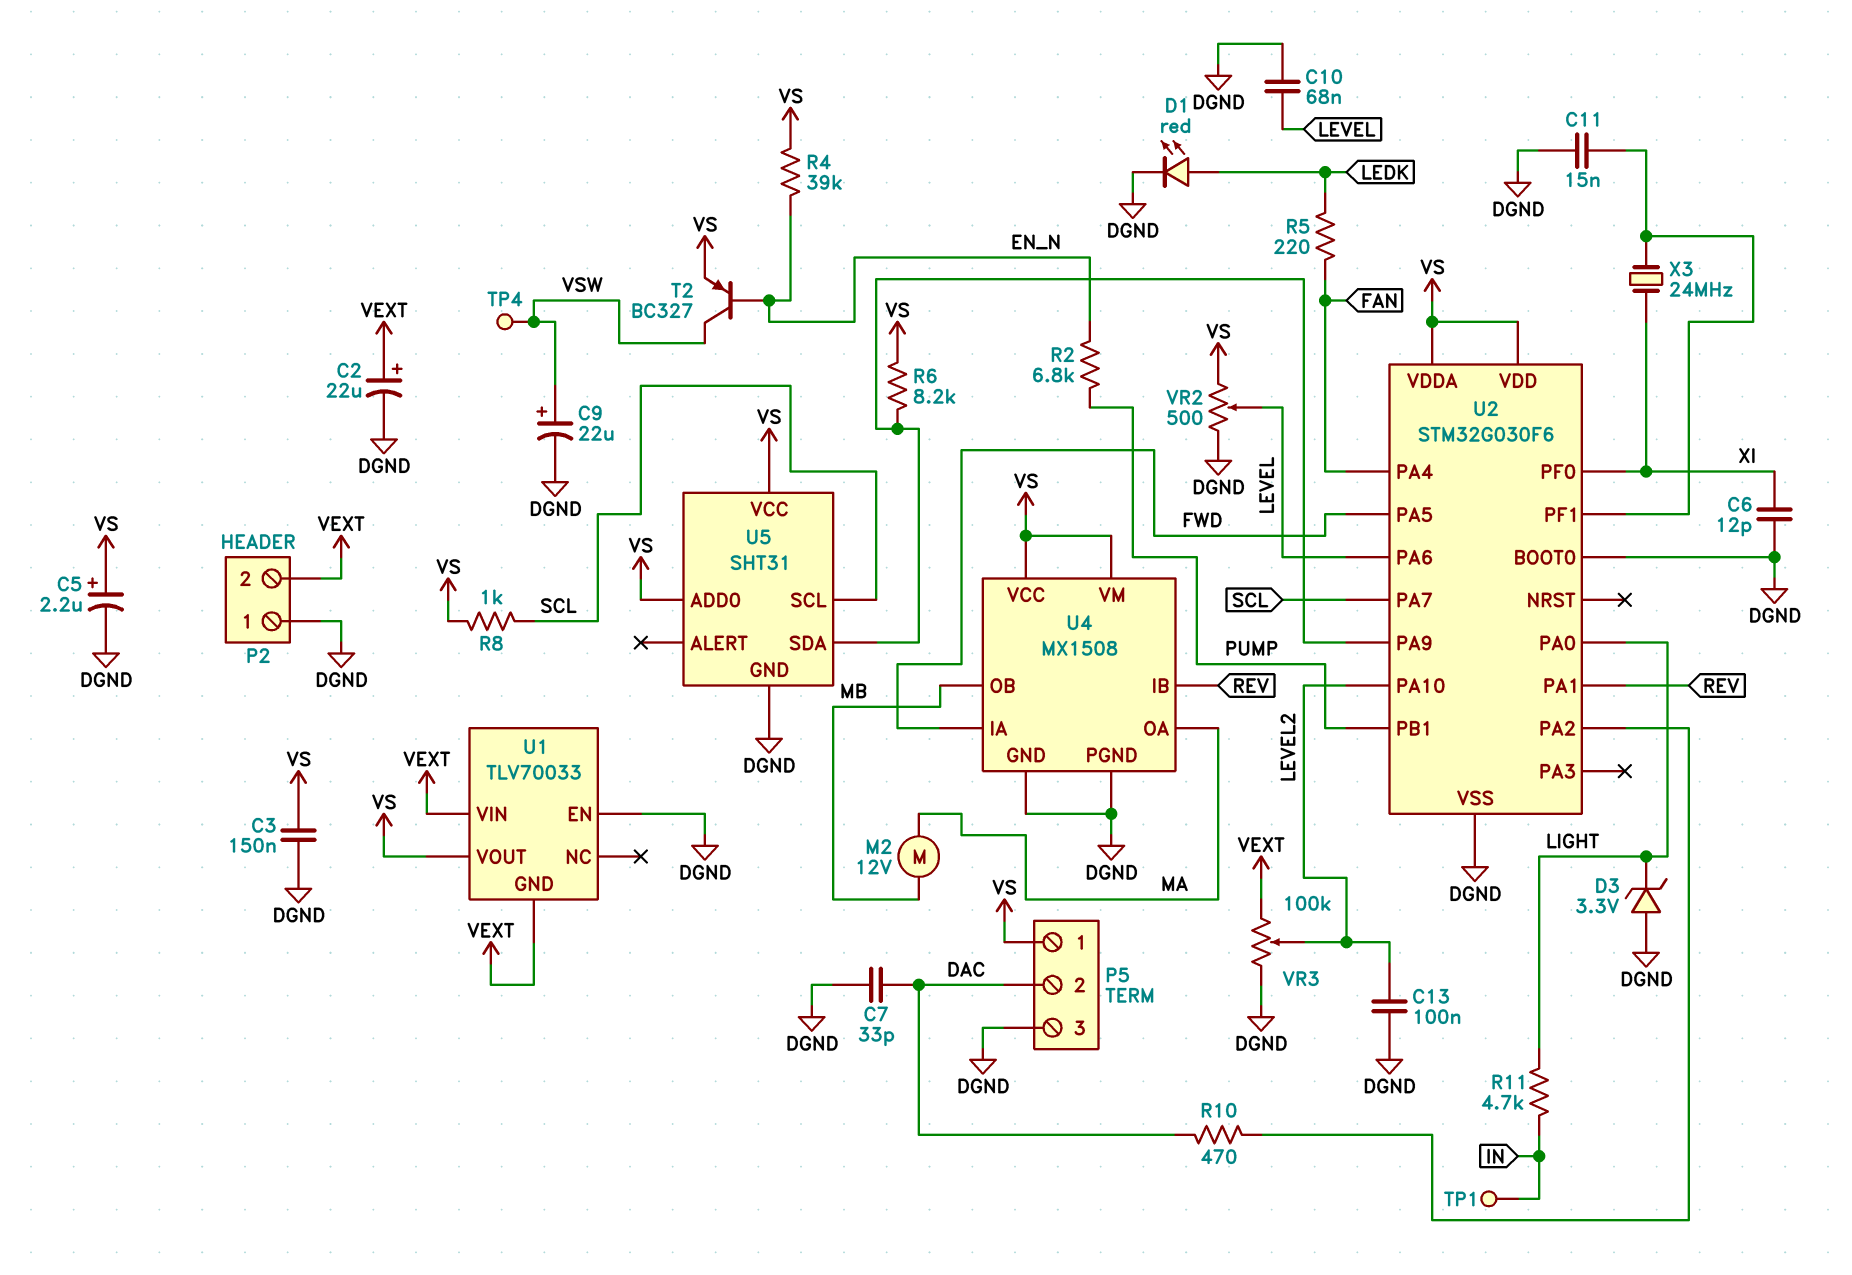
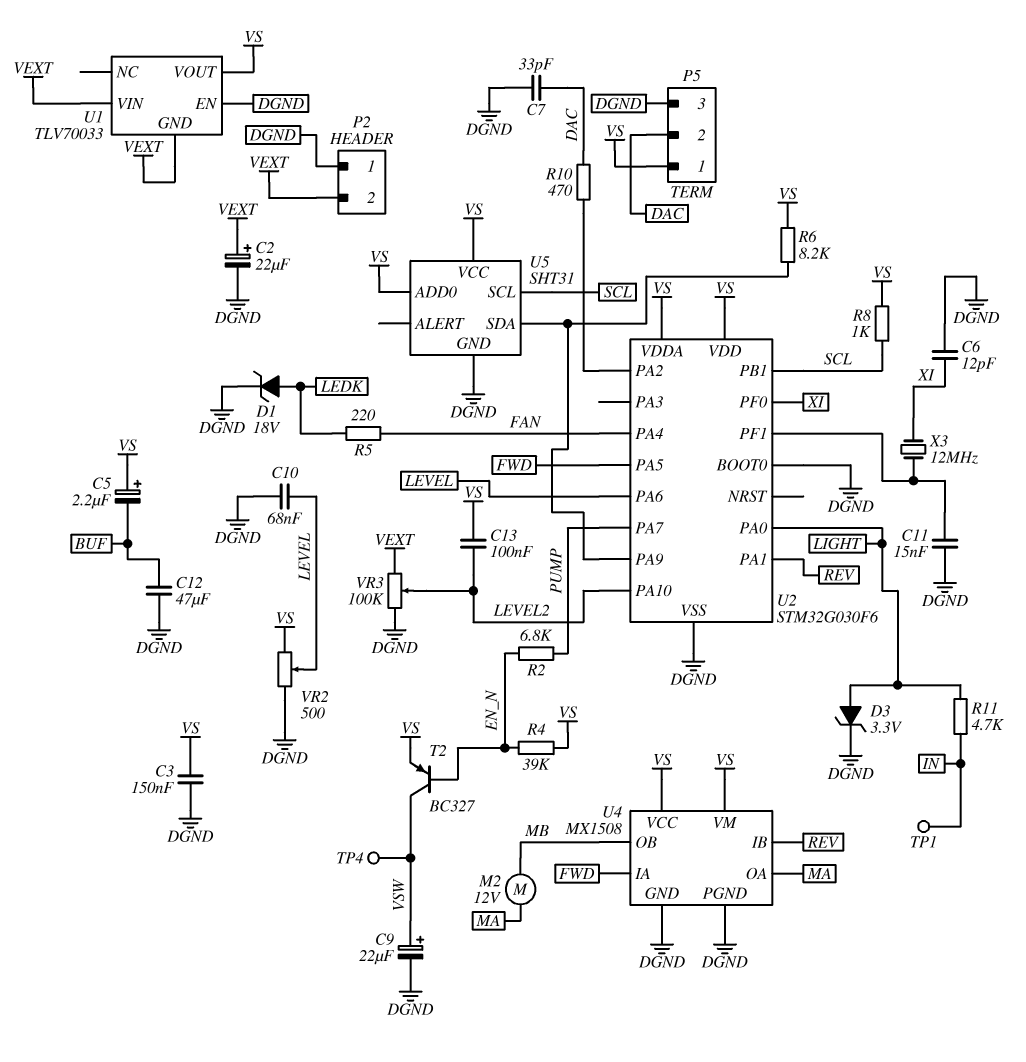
C5: 2.2uF (plus VS, minus DGND) -> 2.2uF (plus VS, minus BUF)
C12: none -> 47uF (BUF, DGND)
C13: 100nF (DGND, LEVEL2) -> 100nF (LEVEL2, VS)
D1: LED red (A LEDK, K DGND) -> zener 18V (A LEDK, K DGND)
D3: zener 3.3V (A DGND, K LIGHT) -> zener 3.3V (A LIGHT, K DGND)
U2 pin PA7: SCL -> PUMP
U2 pin PB1: PUMP -> SCL
X3: 24MHz (U2/PF1, XI) -> 12MHz (U2/PF1, XI)

